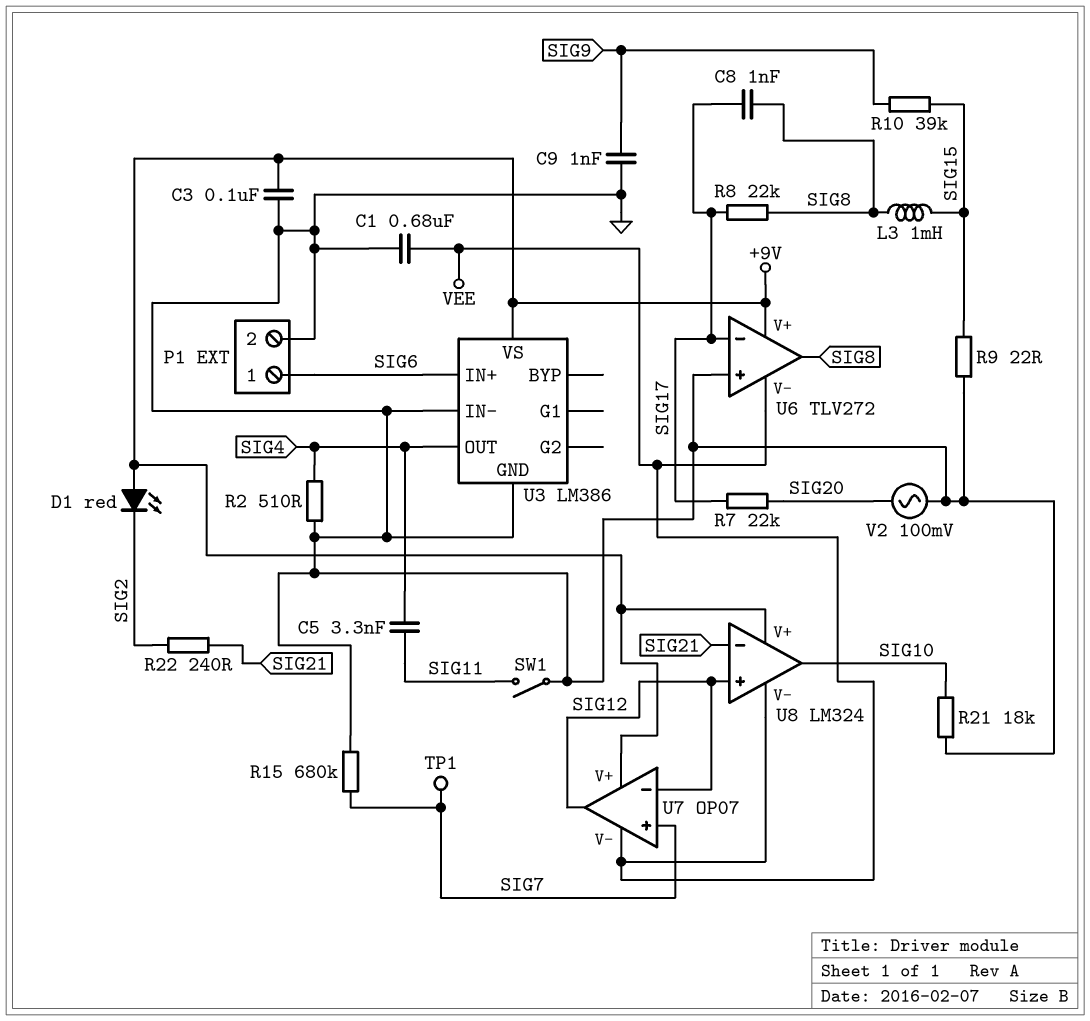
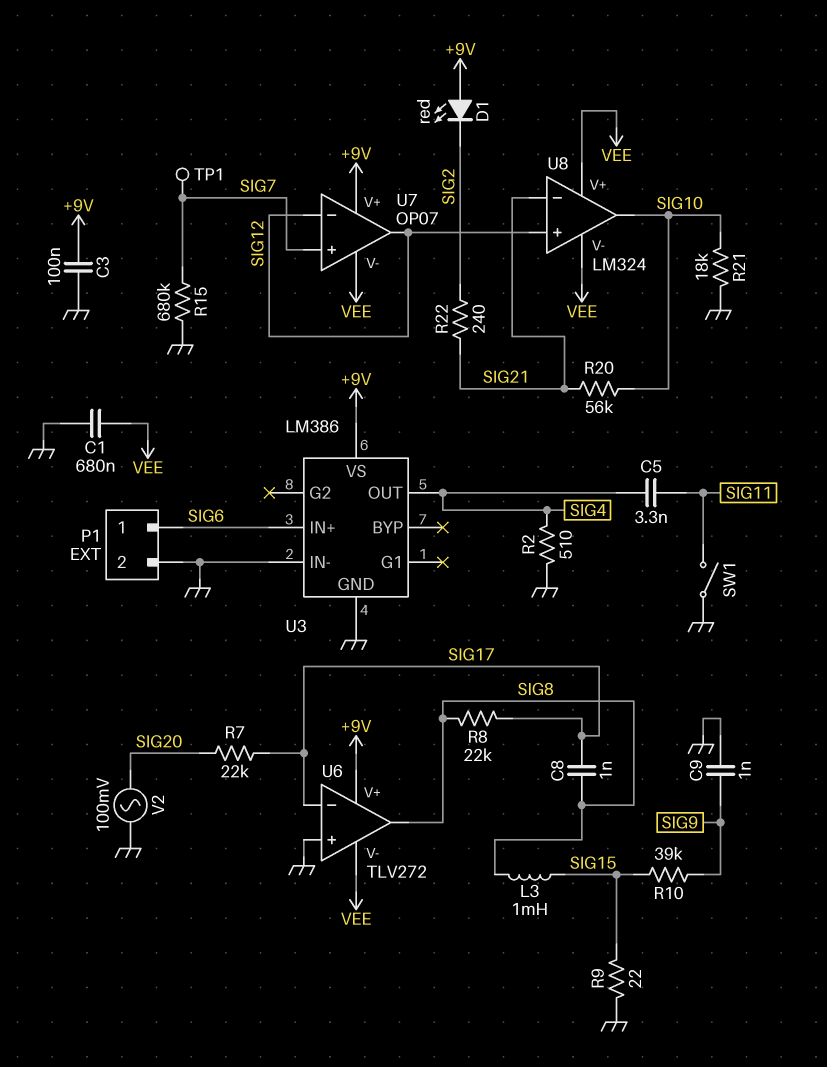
R20: none -> 56k (SIG10, SIG21)
U8 pin V+: +9V -> VEE

